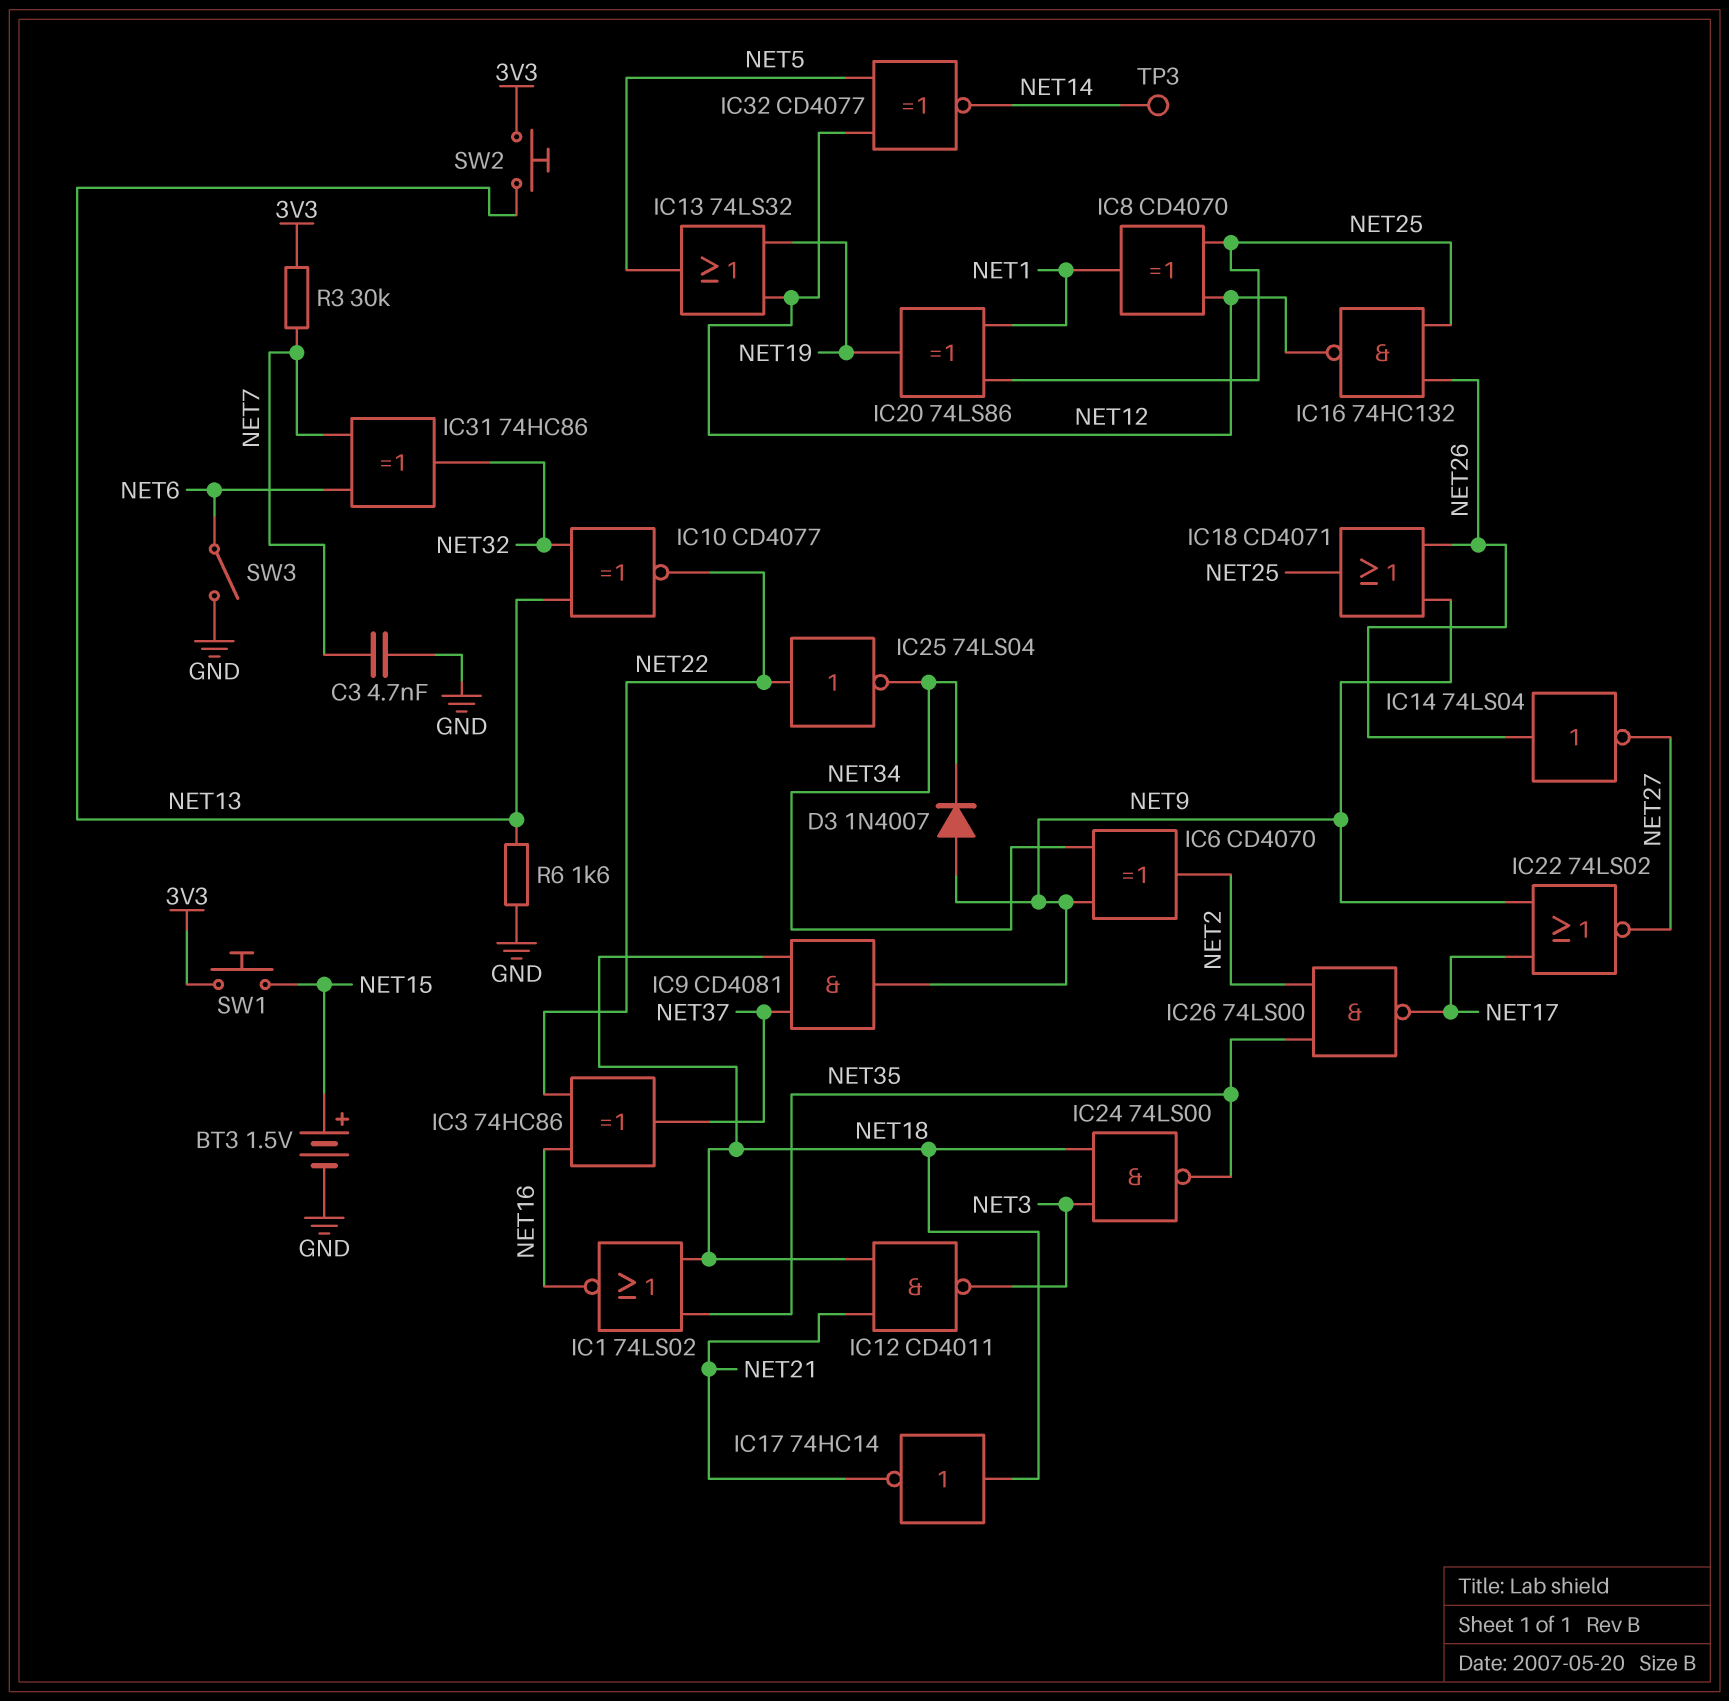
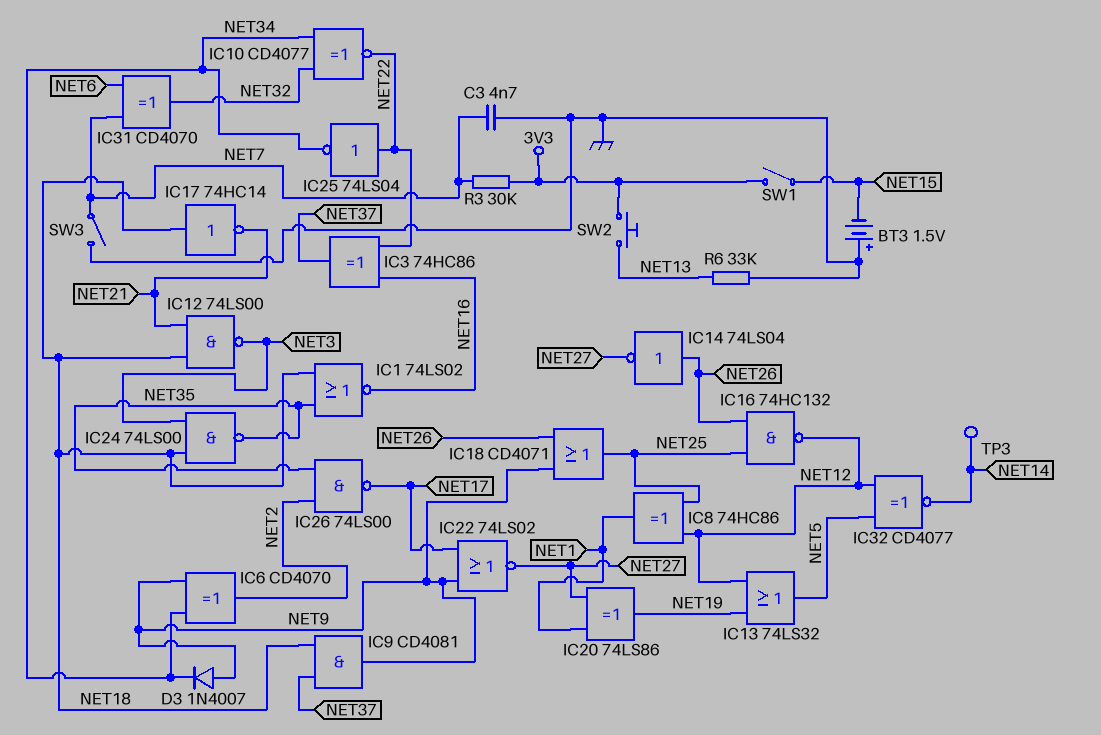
BT3: 1.5V (plus NET15, minus GND) -> 1.5V (plus GND, minus NET15)
IC8: XOR CD4070 (in NET12, in NET25, out NET1) -> XOR 74HC86 (in NET12, in NET25, out NET1)
IC10: XNOR CD4077 (in NET13, in NET32, out NET22) -> XNOR CD4077 (in NET32, in NET34, out NET22)
IC12: NAND CD4011 (in NET18, in NET21, out NET3) -> NAND 74LS00 (in NET18, in NET21, out NET3)
IC20: XOR 74LS86 (in NET1, in NET25, out NET19) -> XOR 74LS86 (in NET1, in NET27, out NET19)
IC31: XOR 74HC86 (in NET6, in NET7, out NET32) -> XOR CD4070 (in NET6, in NET7, out NET32)
R6: 1.6k (GND, NET13) -> 33k (GND, NET13)
SW1: button (3V3, NET15) -> switch (3V3, NET15)
SW3: switch (GND, NET6) -> switch (GND, NET7)

